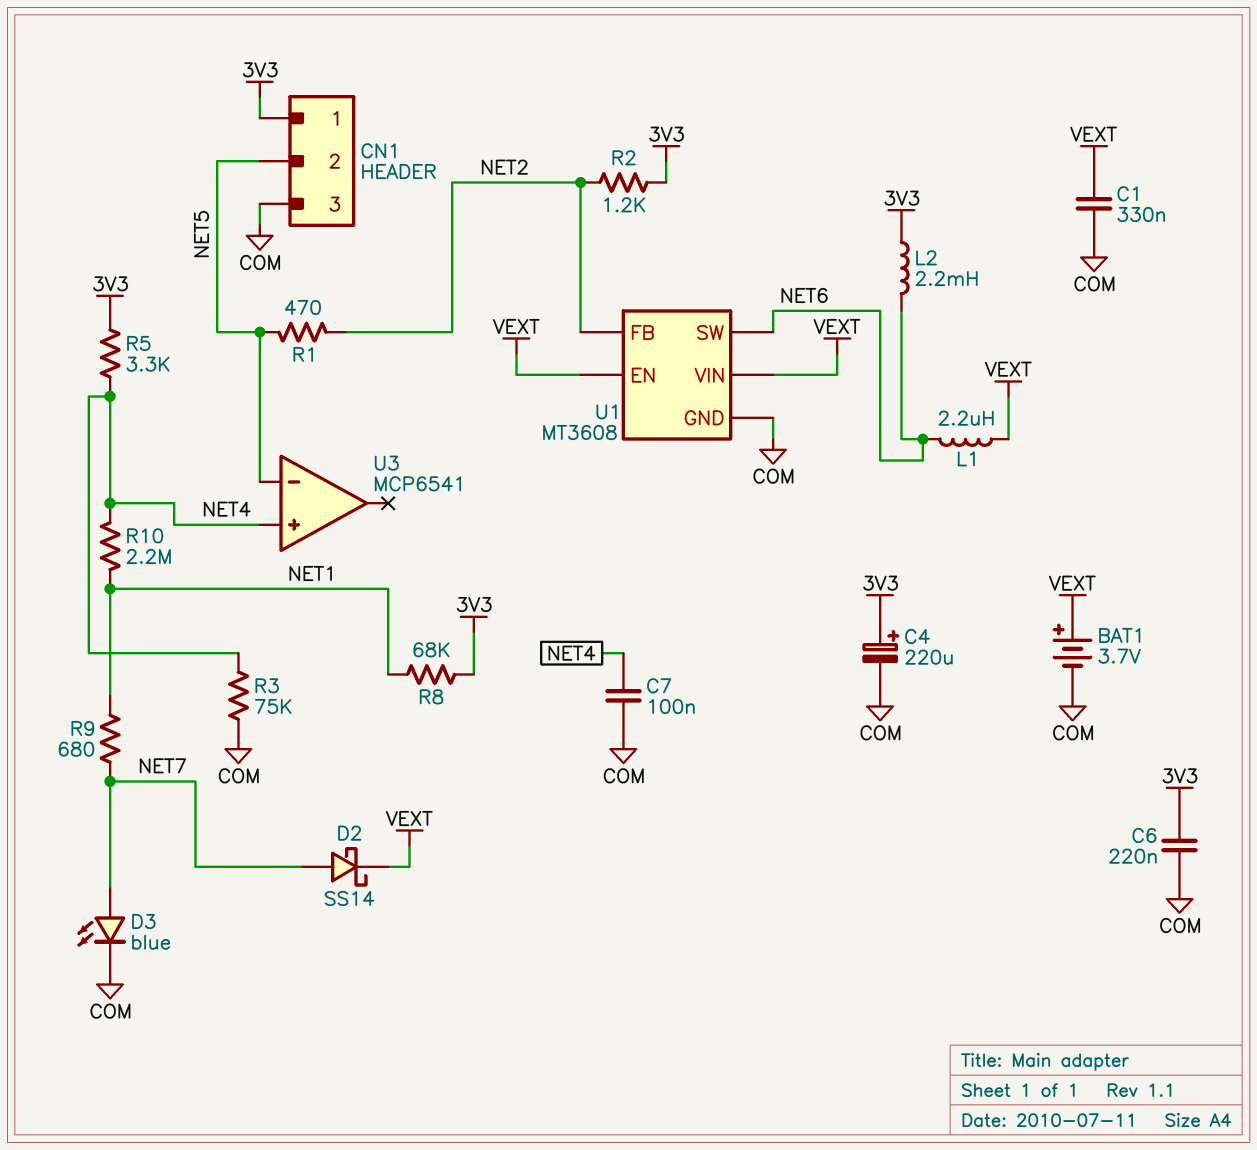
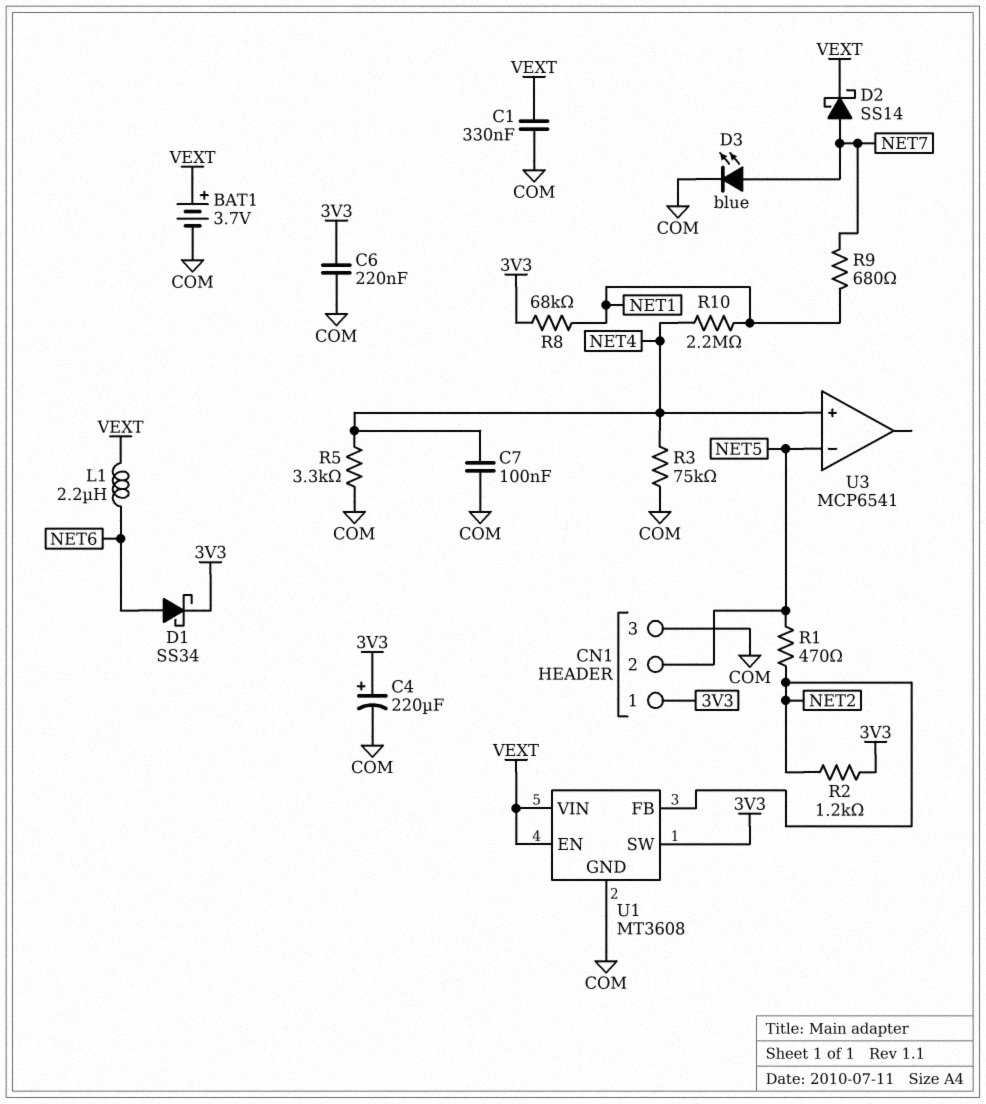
D1: none -> schottky SS34 (A NET6, K 3V3)
L2: 2.2mH (3V3, NET6) -> none
R5: 3.3k (3V3, NET4) -> 3.3k (COM, NET4)
U1 pin SW: NET6 -> 3V3

